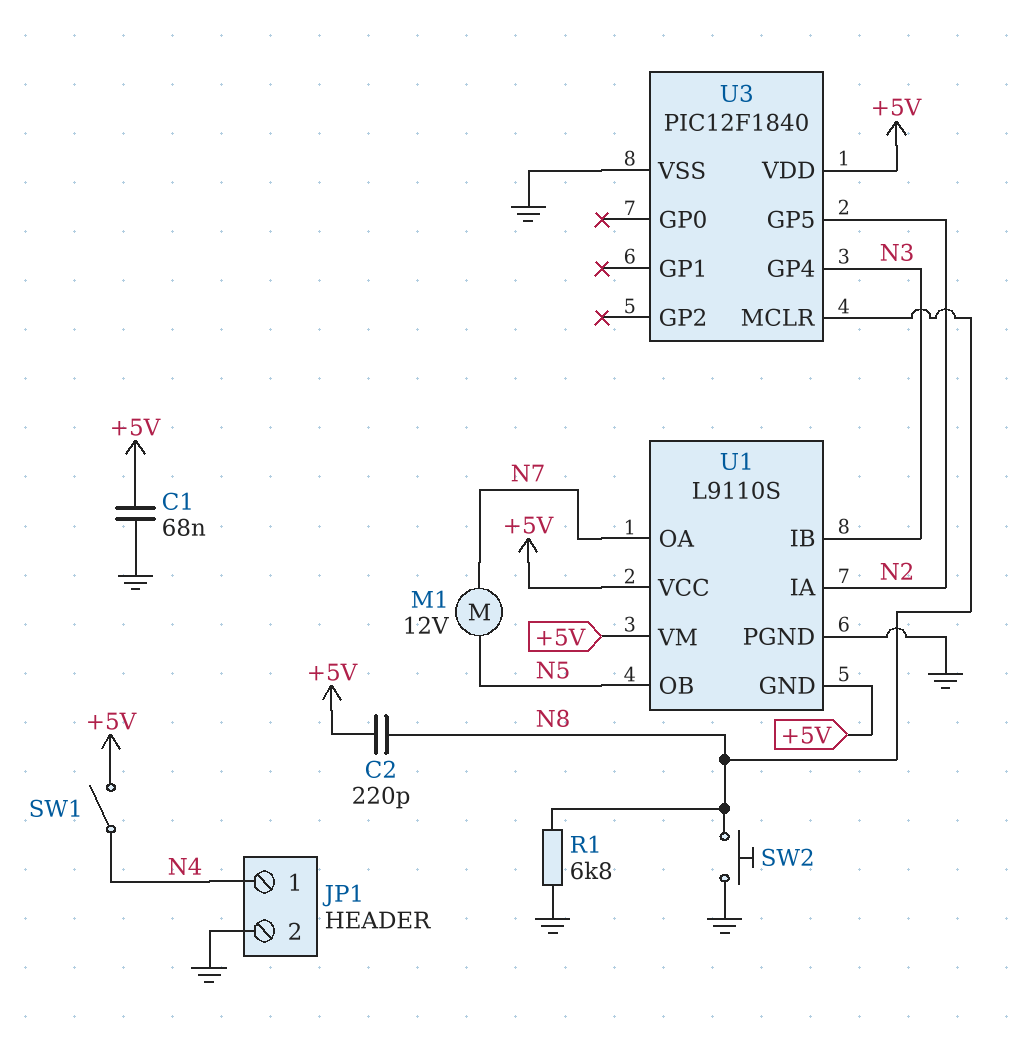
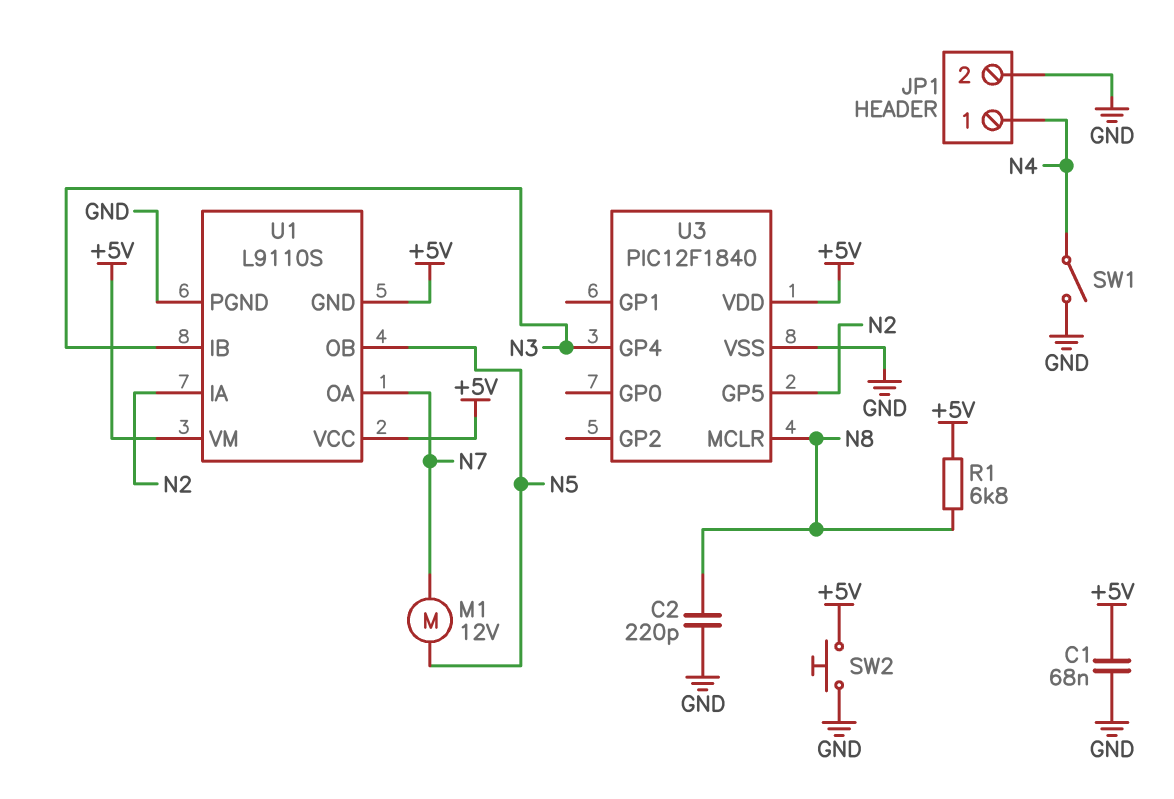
C2: 220pF (+5V, N8) -> 220pF (GND, N8)
R1: 6.8k (GND, N8) -> 6.8k (+5V, N8)
SW1: switch (+5V, N4) -> switch (GND, N4)
SW2: button (GND, N8) -> button (+5V, GND)

